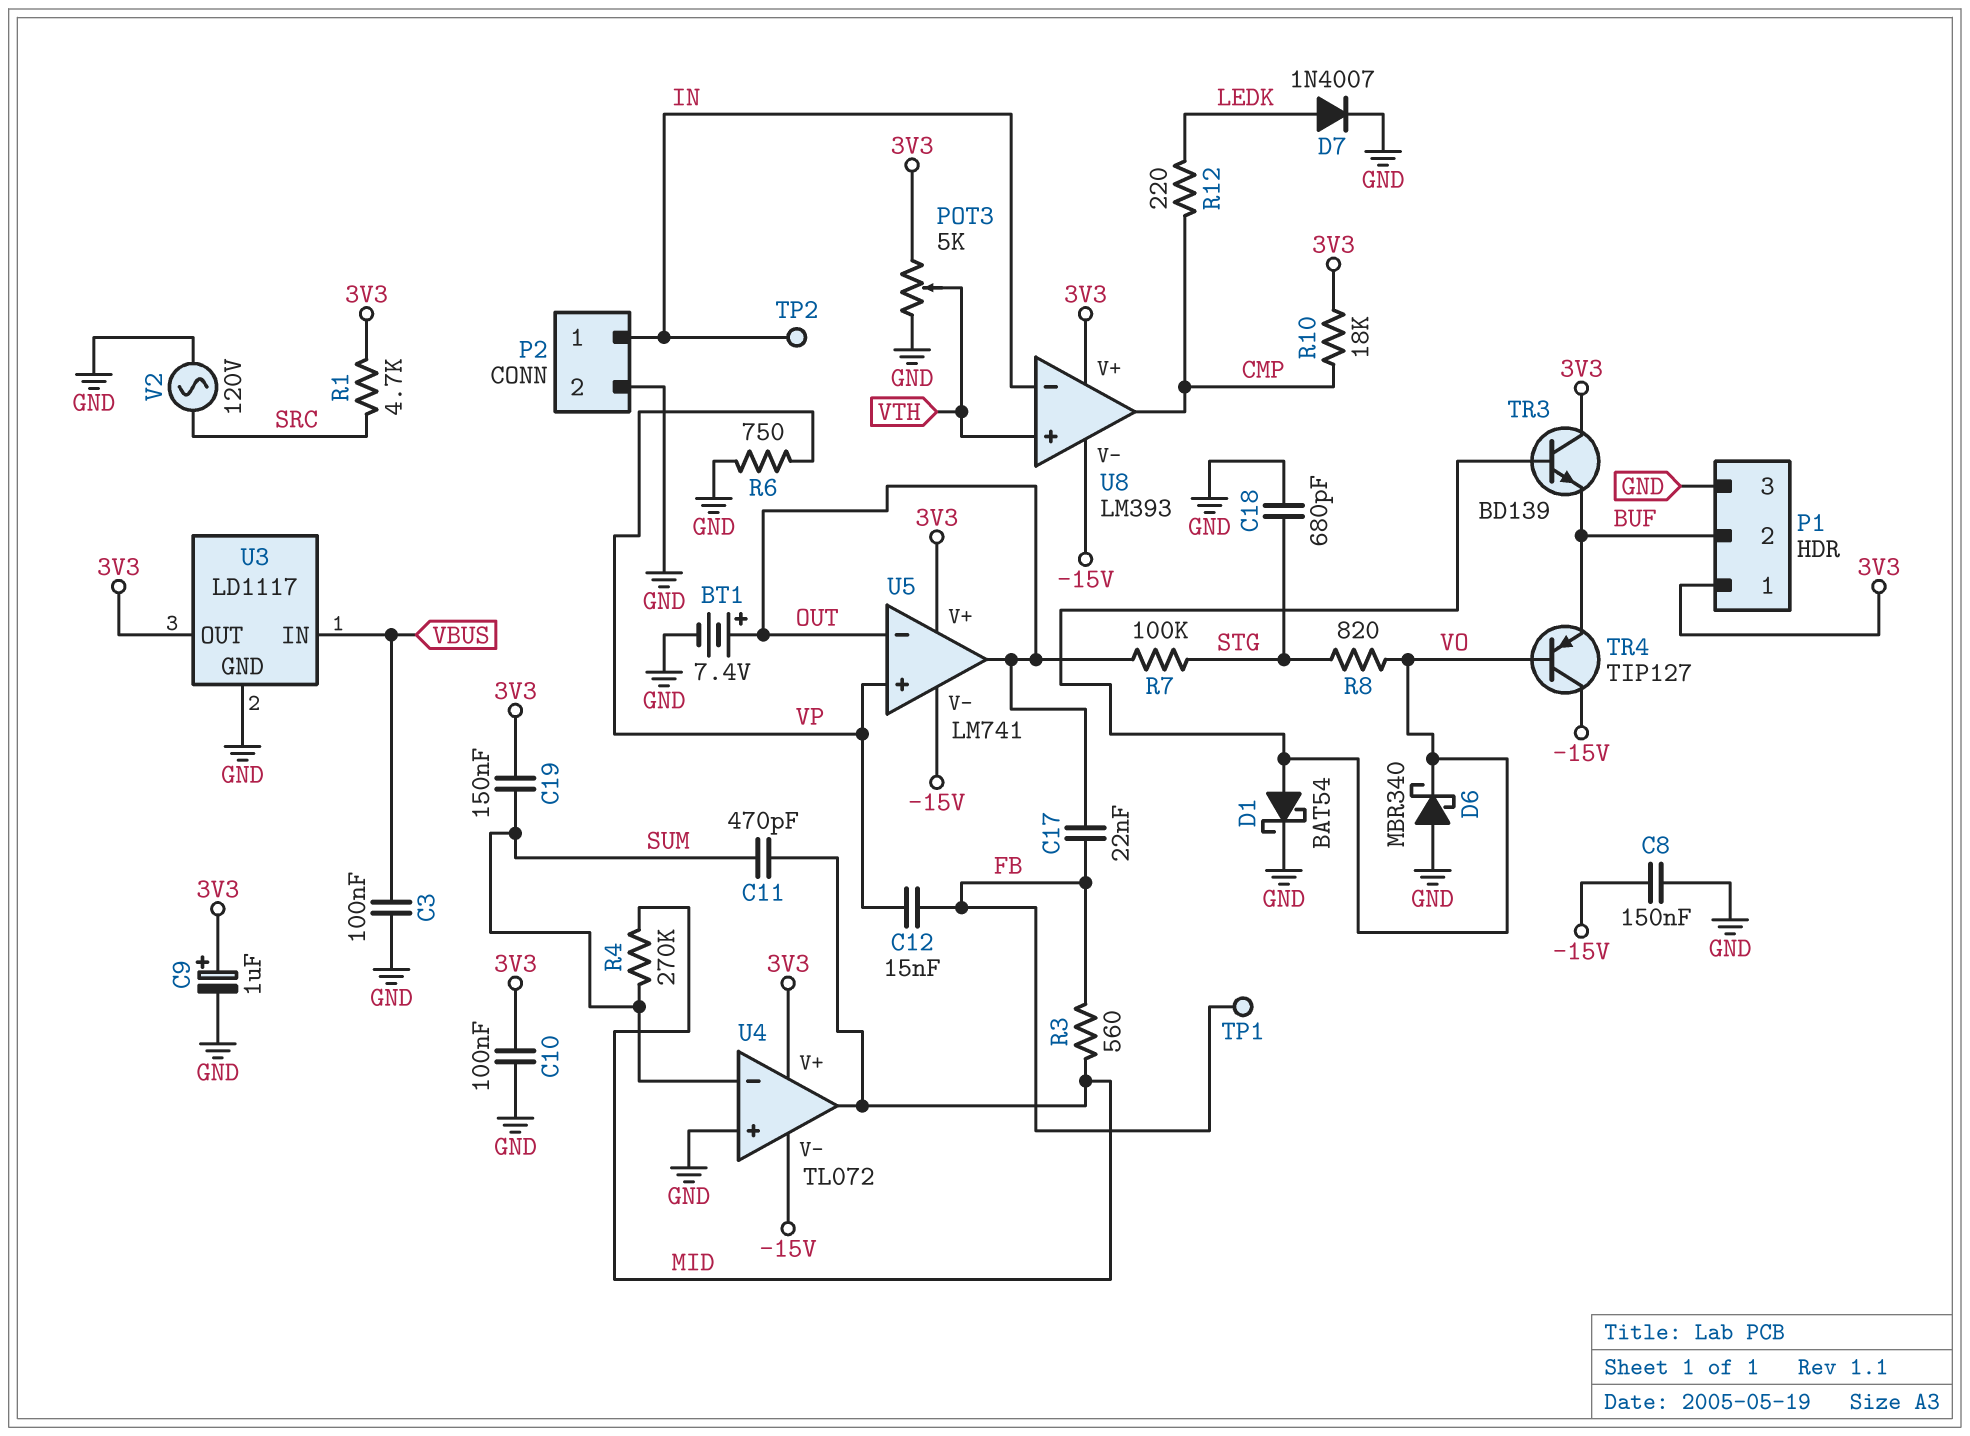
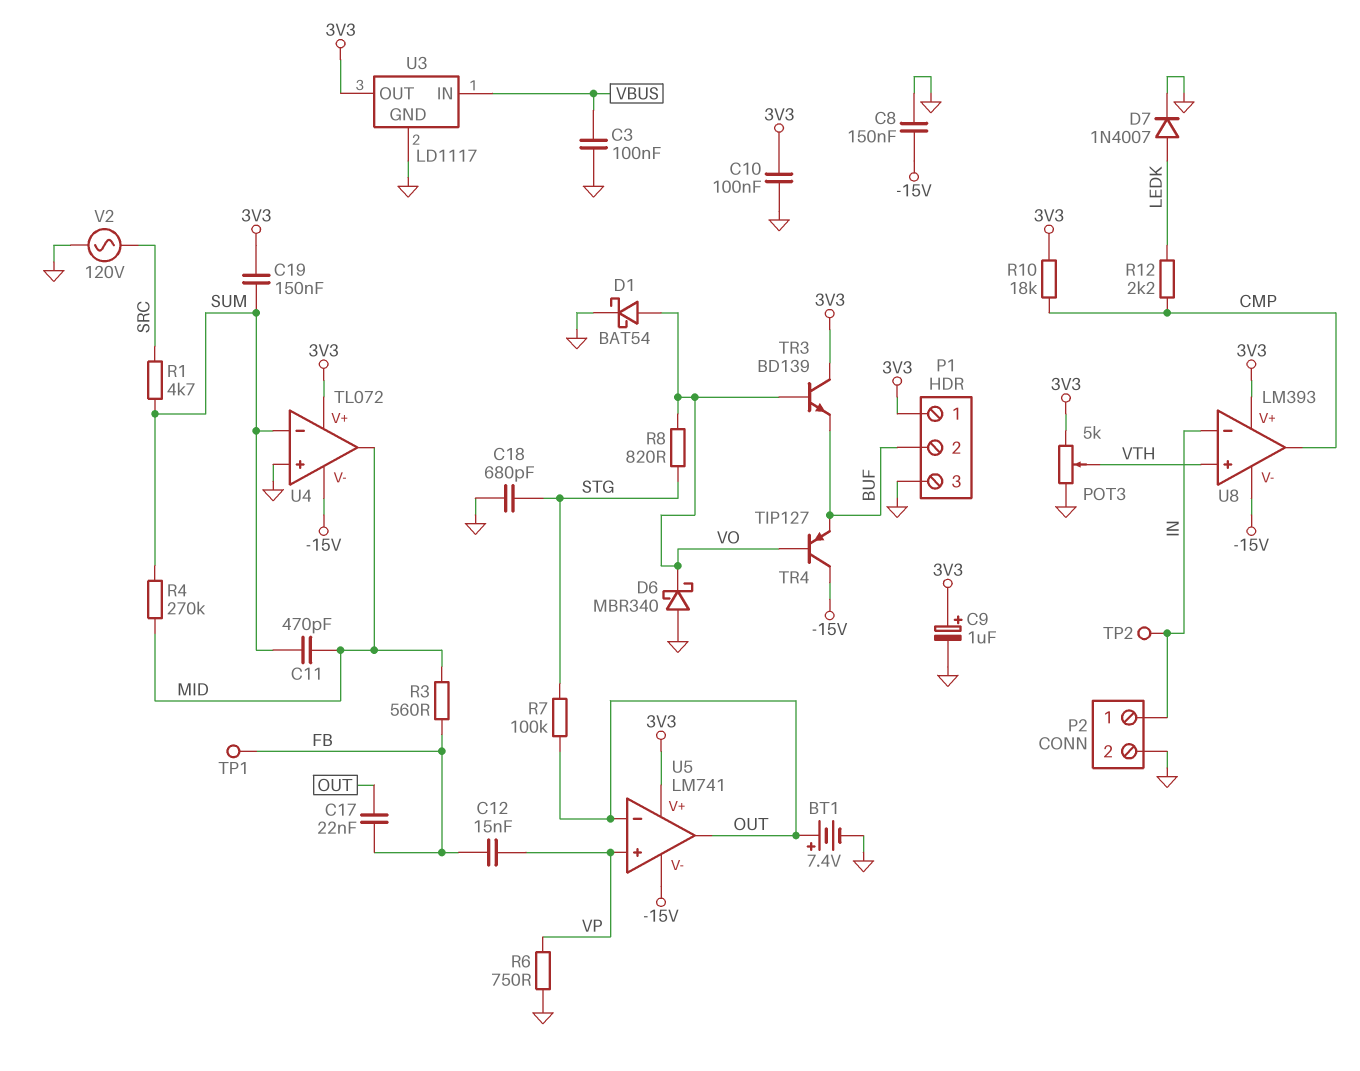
R1: 4.7k (3V3, SRC) -> 4.7k (SRC, SUM)
R12: 220 (CMP, LEDK) -> 2.2k (CMP, LEDK)

